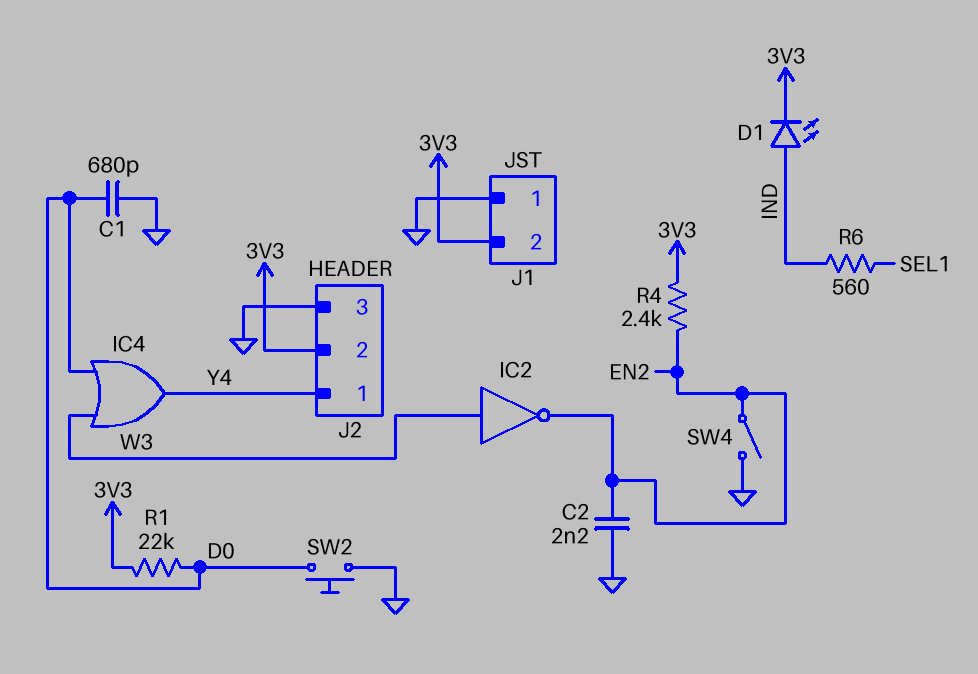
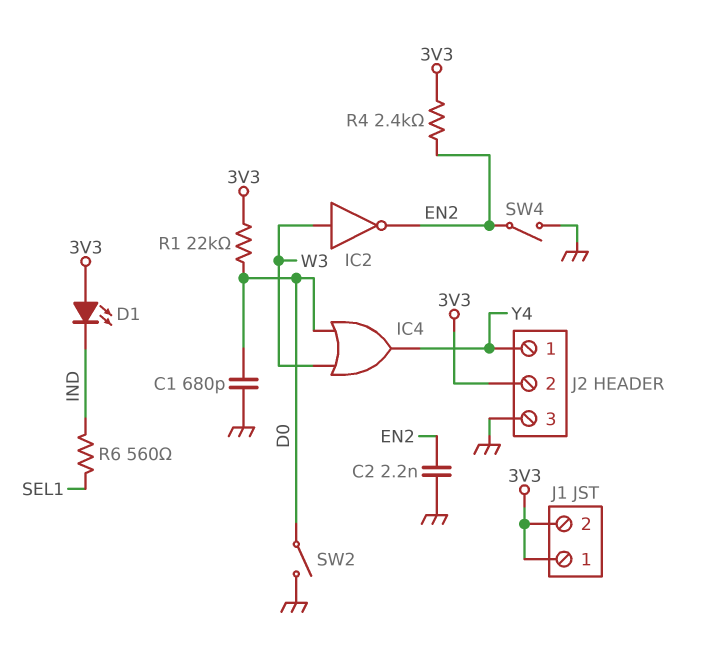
D1: LED (A IND, K 3V3) -> LED (A 3V3, K IND)
J1 pin 1: GND -> 3V3
SW2: button (D0, GND) -> switch (D0, GND)

